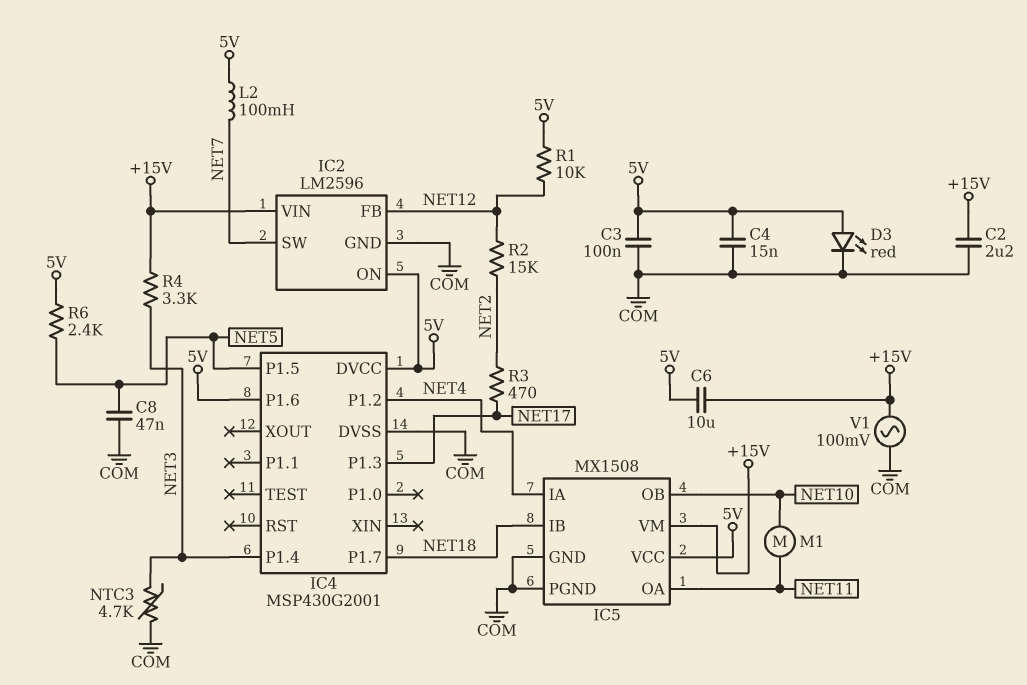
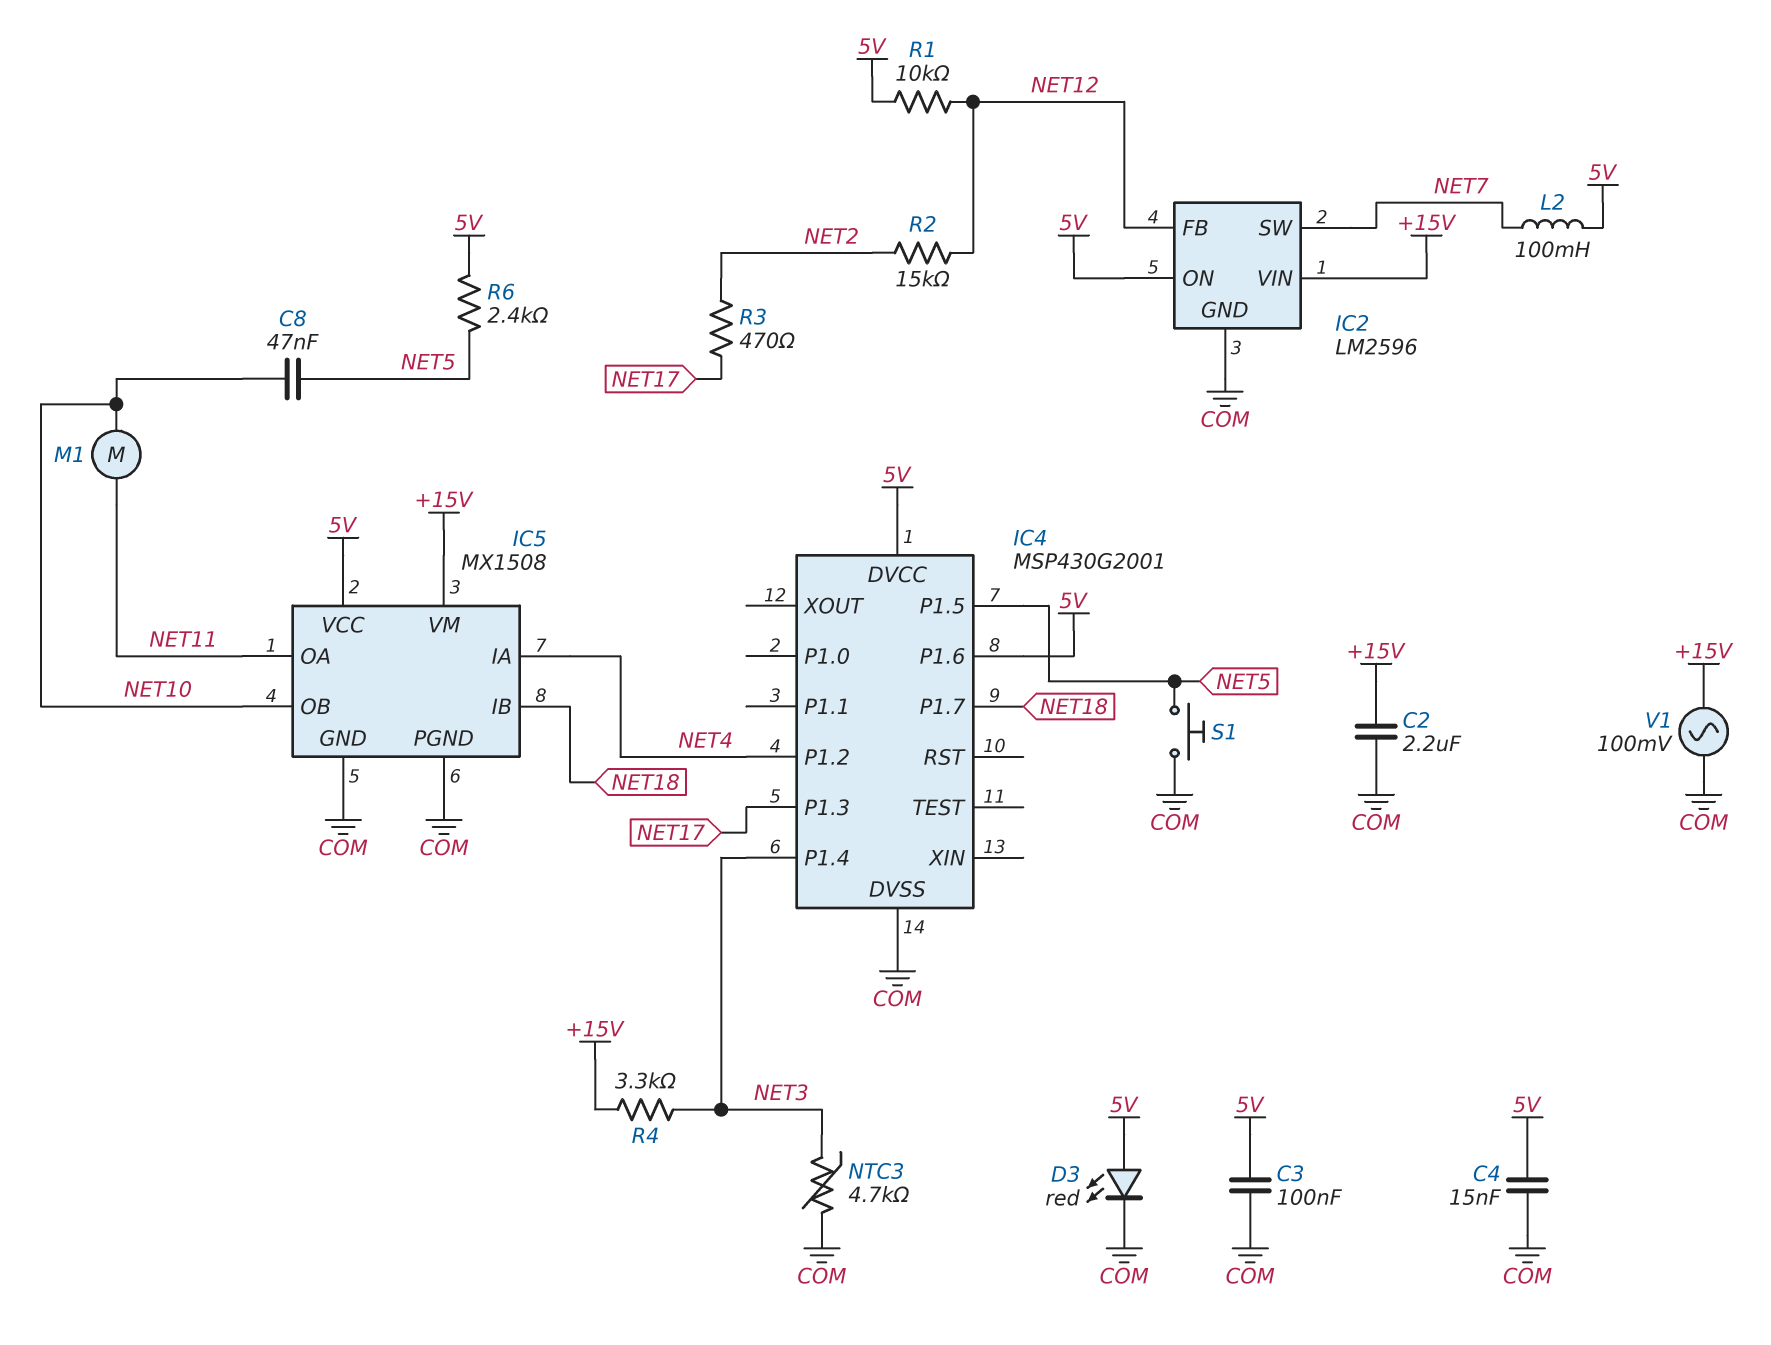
C6: 10uF (+15V, 5V) -> none
C8: 47nF (COM, NET5) -> 47nF (NET5, NET10)
S1: none -> button (COM, NET5)

